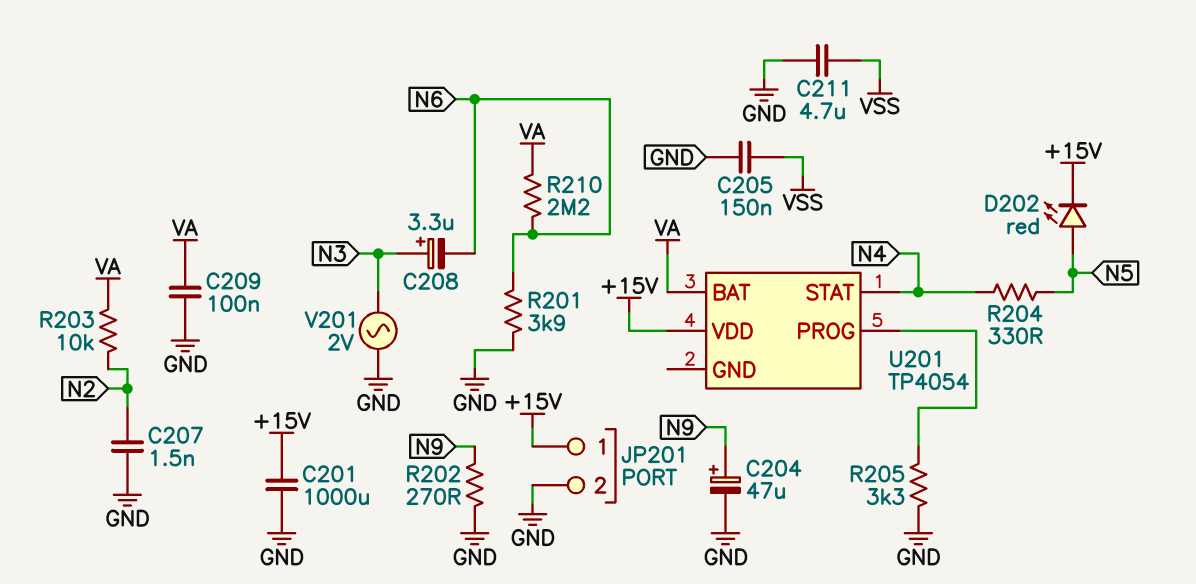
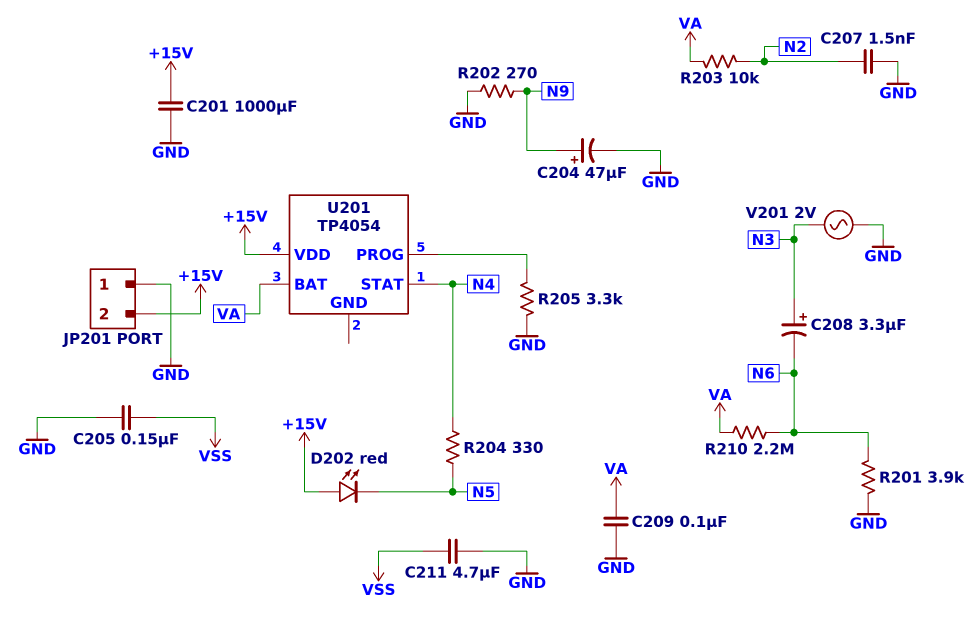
D202: LED red (A N5, K +15V) -> LED red (A +15V, K N5)
JP201 pin 1: +15V -> GND
JP201 pin 2: GND -> +15V

